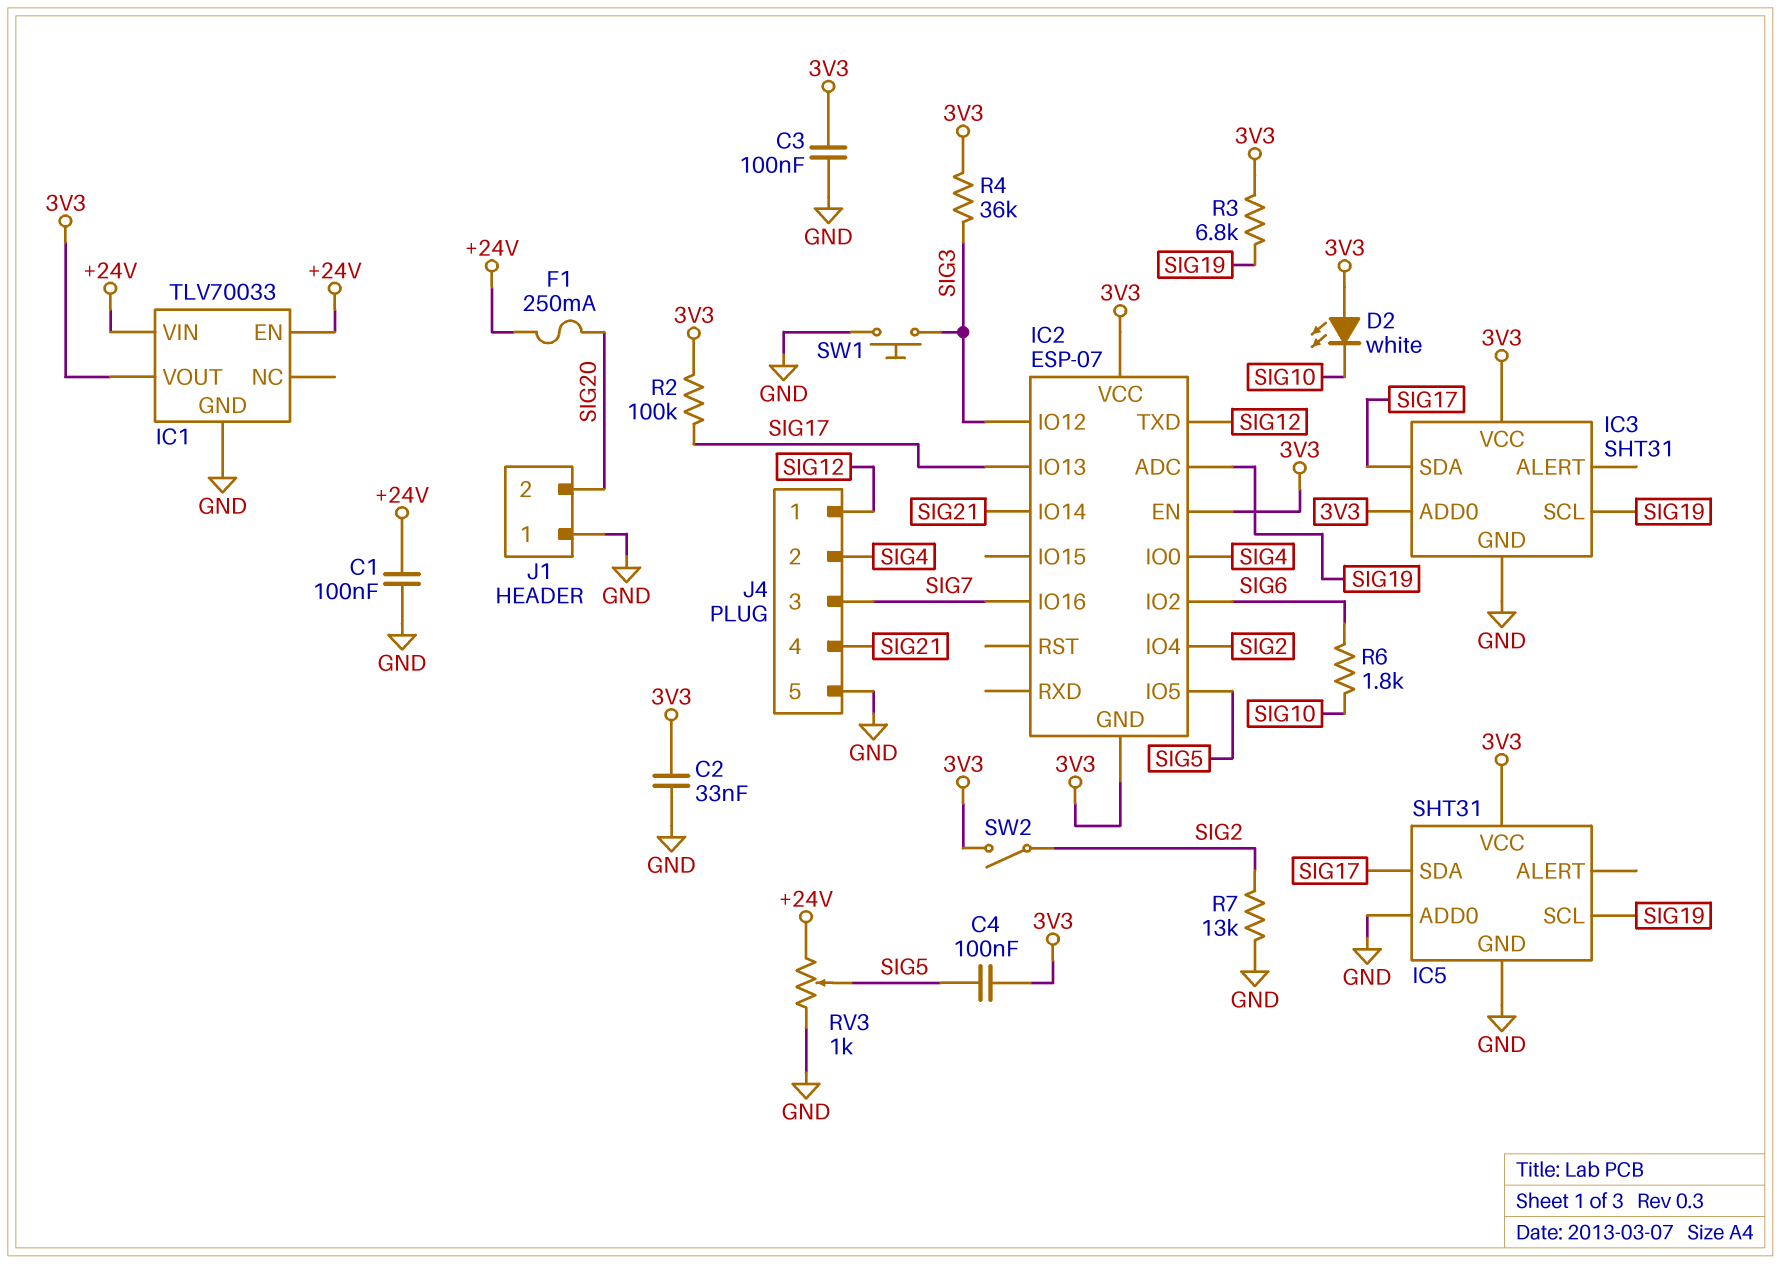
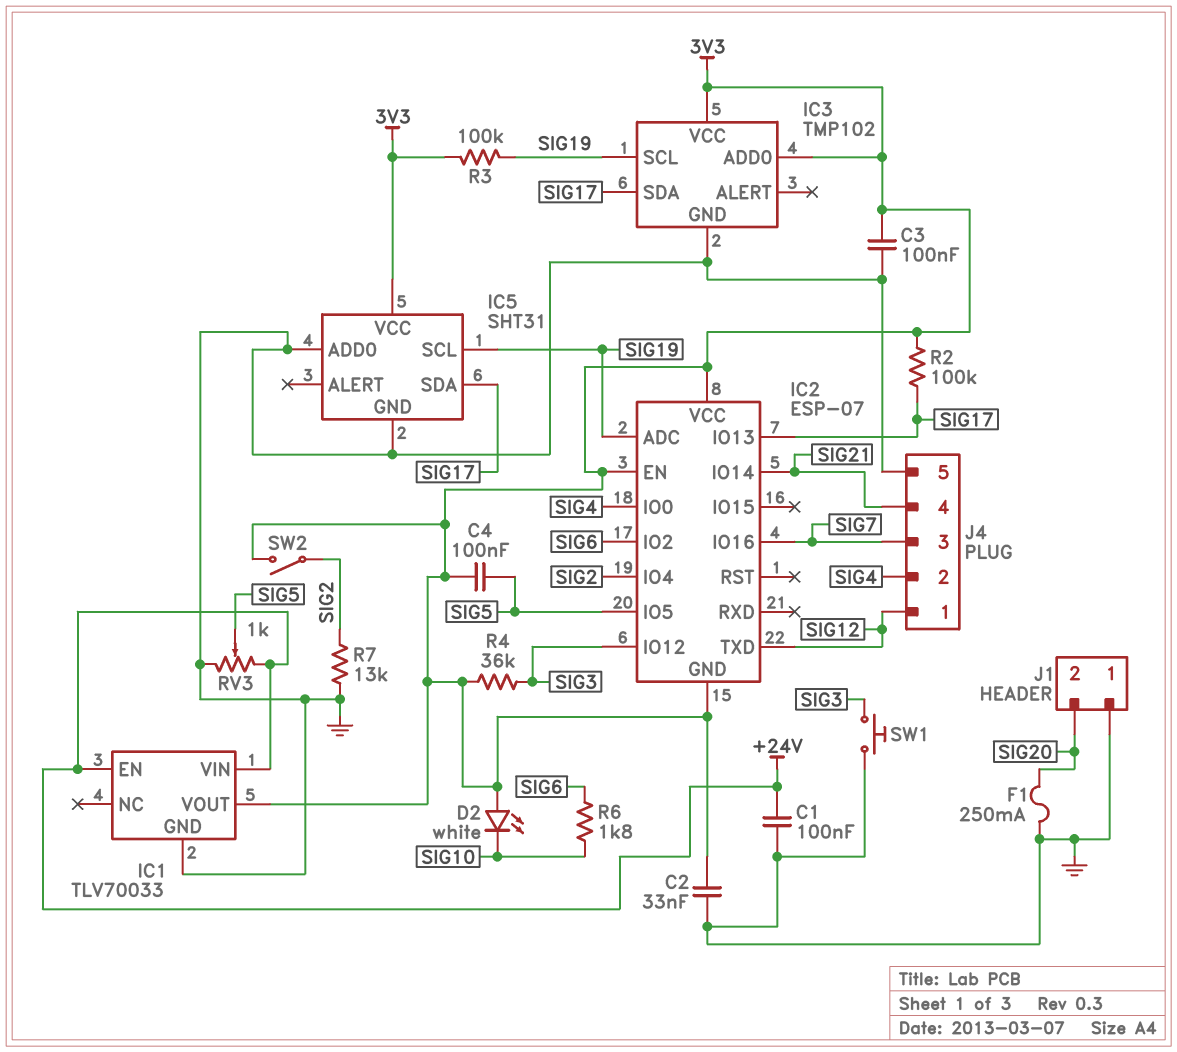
F1: 250mA (+24V, SIG20) -> 250mA (GND, SIG20)
IC3: SHT31 -> TMP102
R3: 6.8k (3V3, SIG19) -> 100k (3V3, SIG19)

